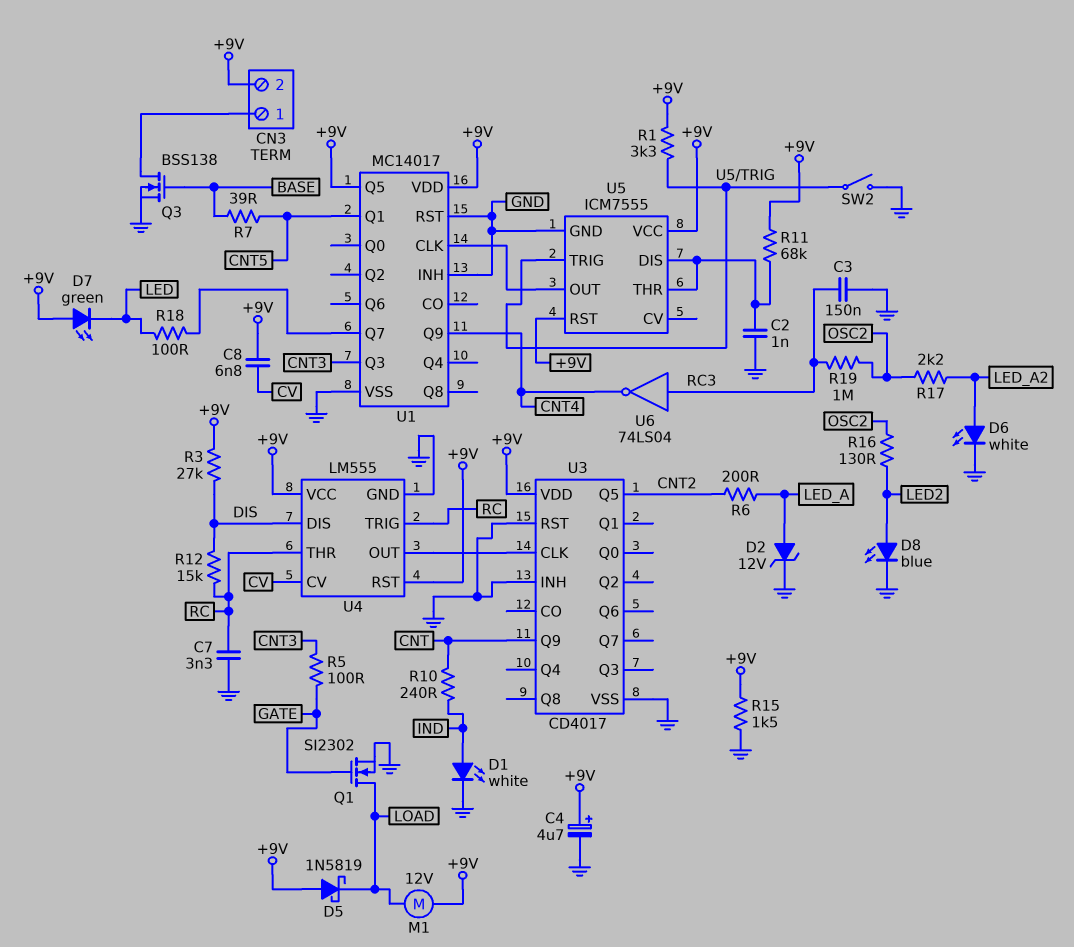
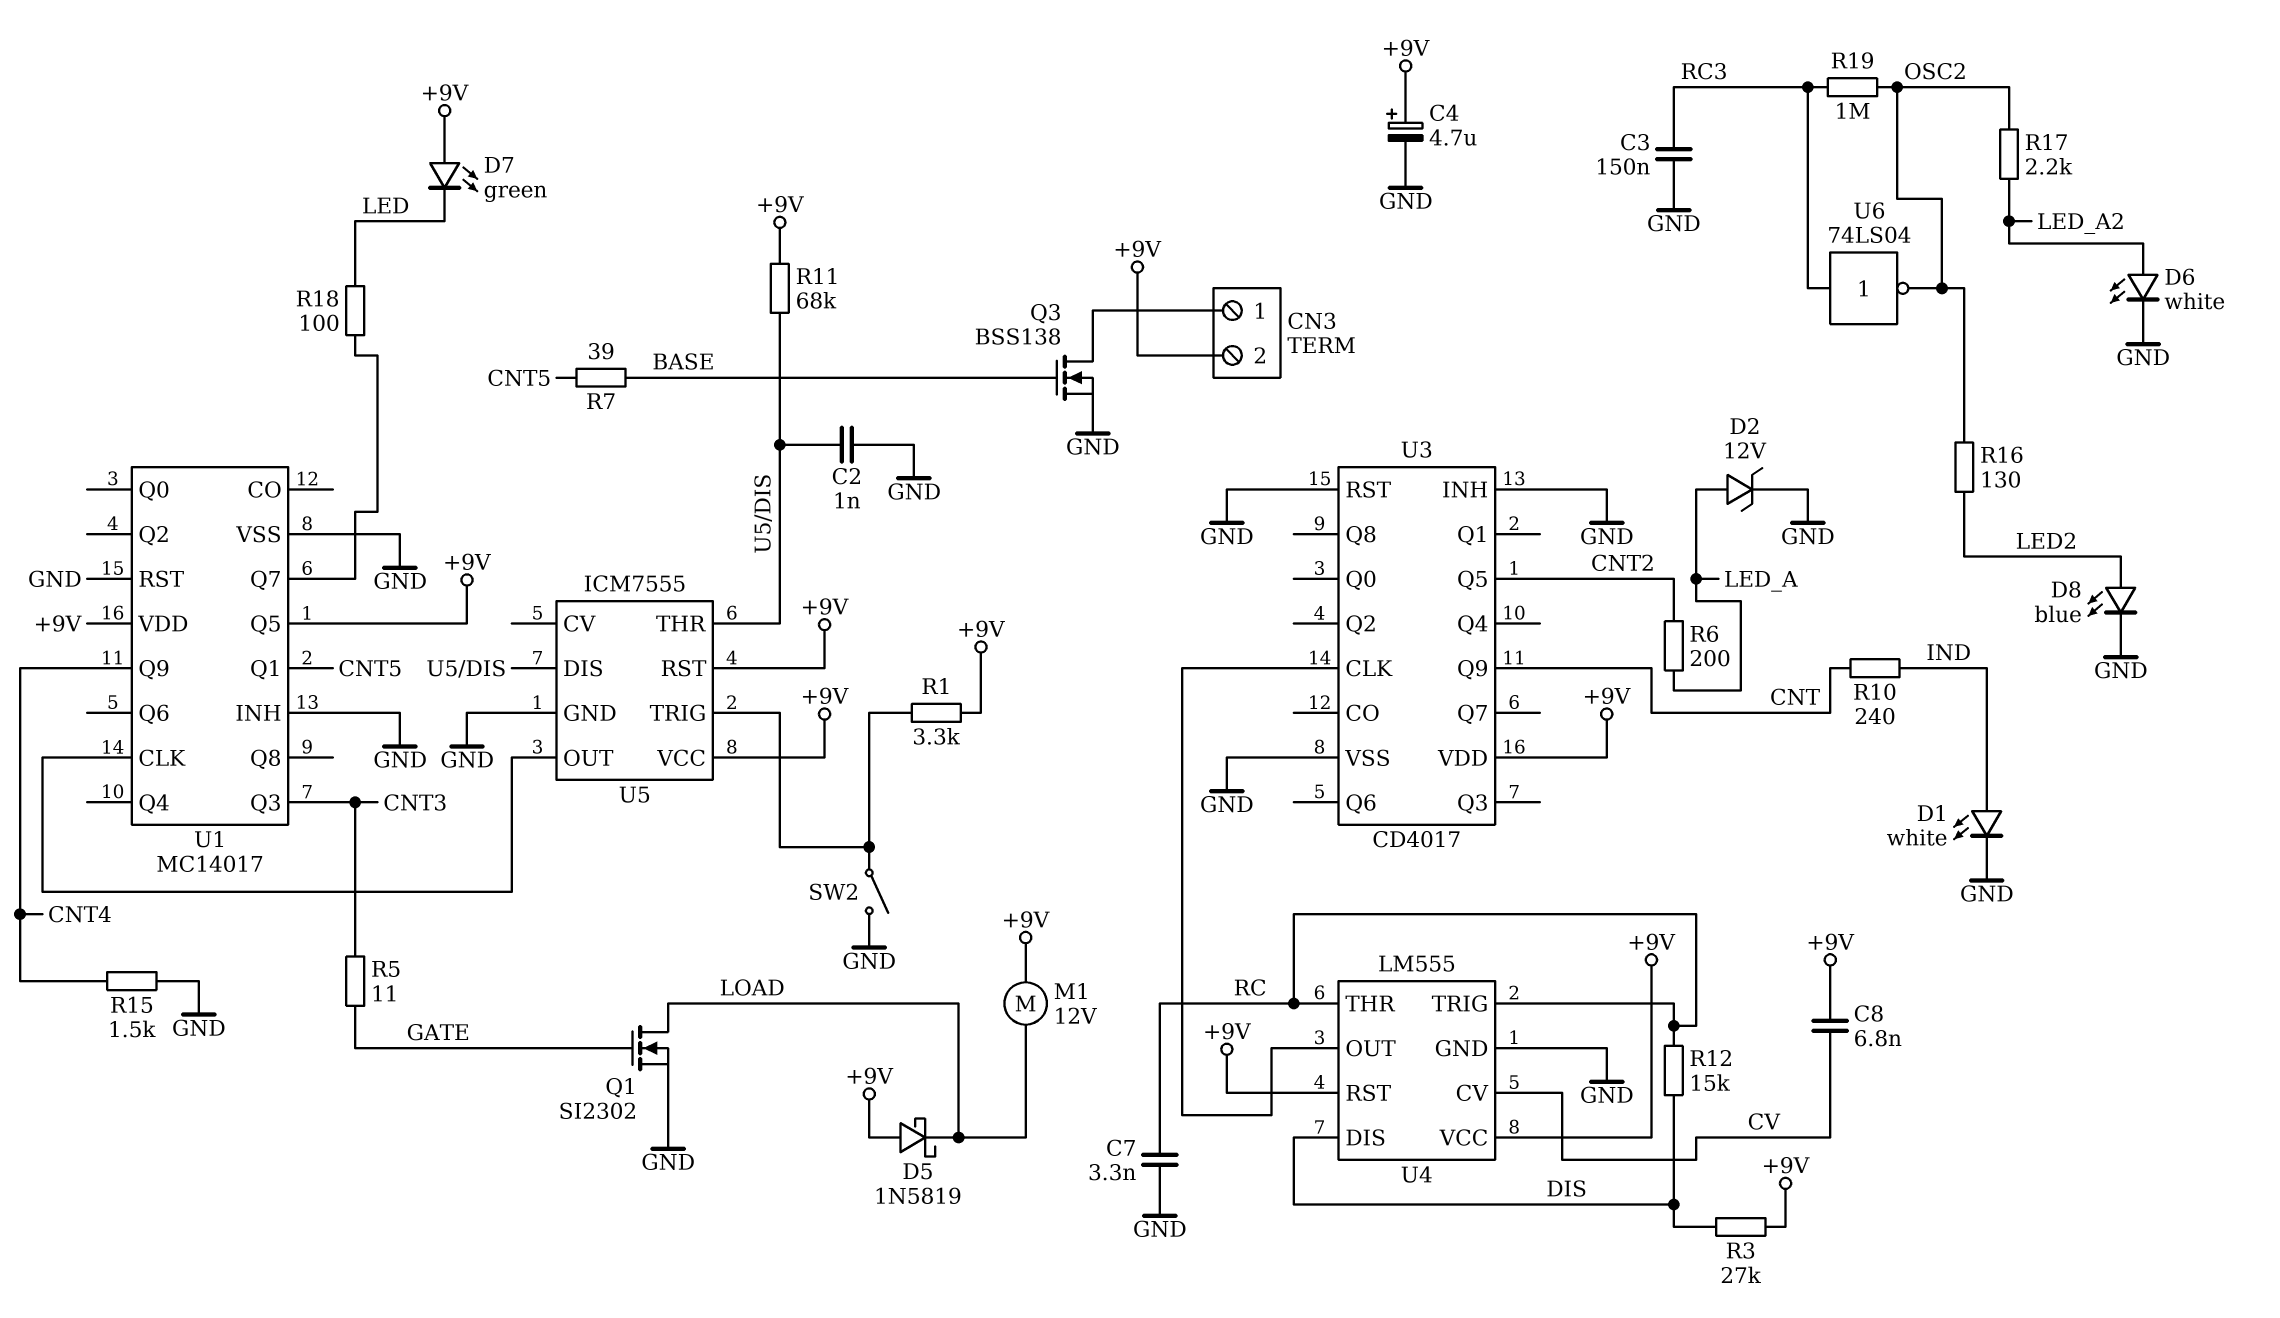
R5: 100 (CNT3, GATE) -> 11 (CNT3, GATE)
R15: 1.5k (+9V, GND) -> 1.5k (CNT4, GND)
U6: NOT 74LS04 (in RC3, out CNT4) -> NOT 74LS04 (in RC3, out OSC2)

